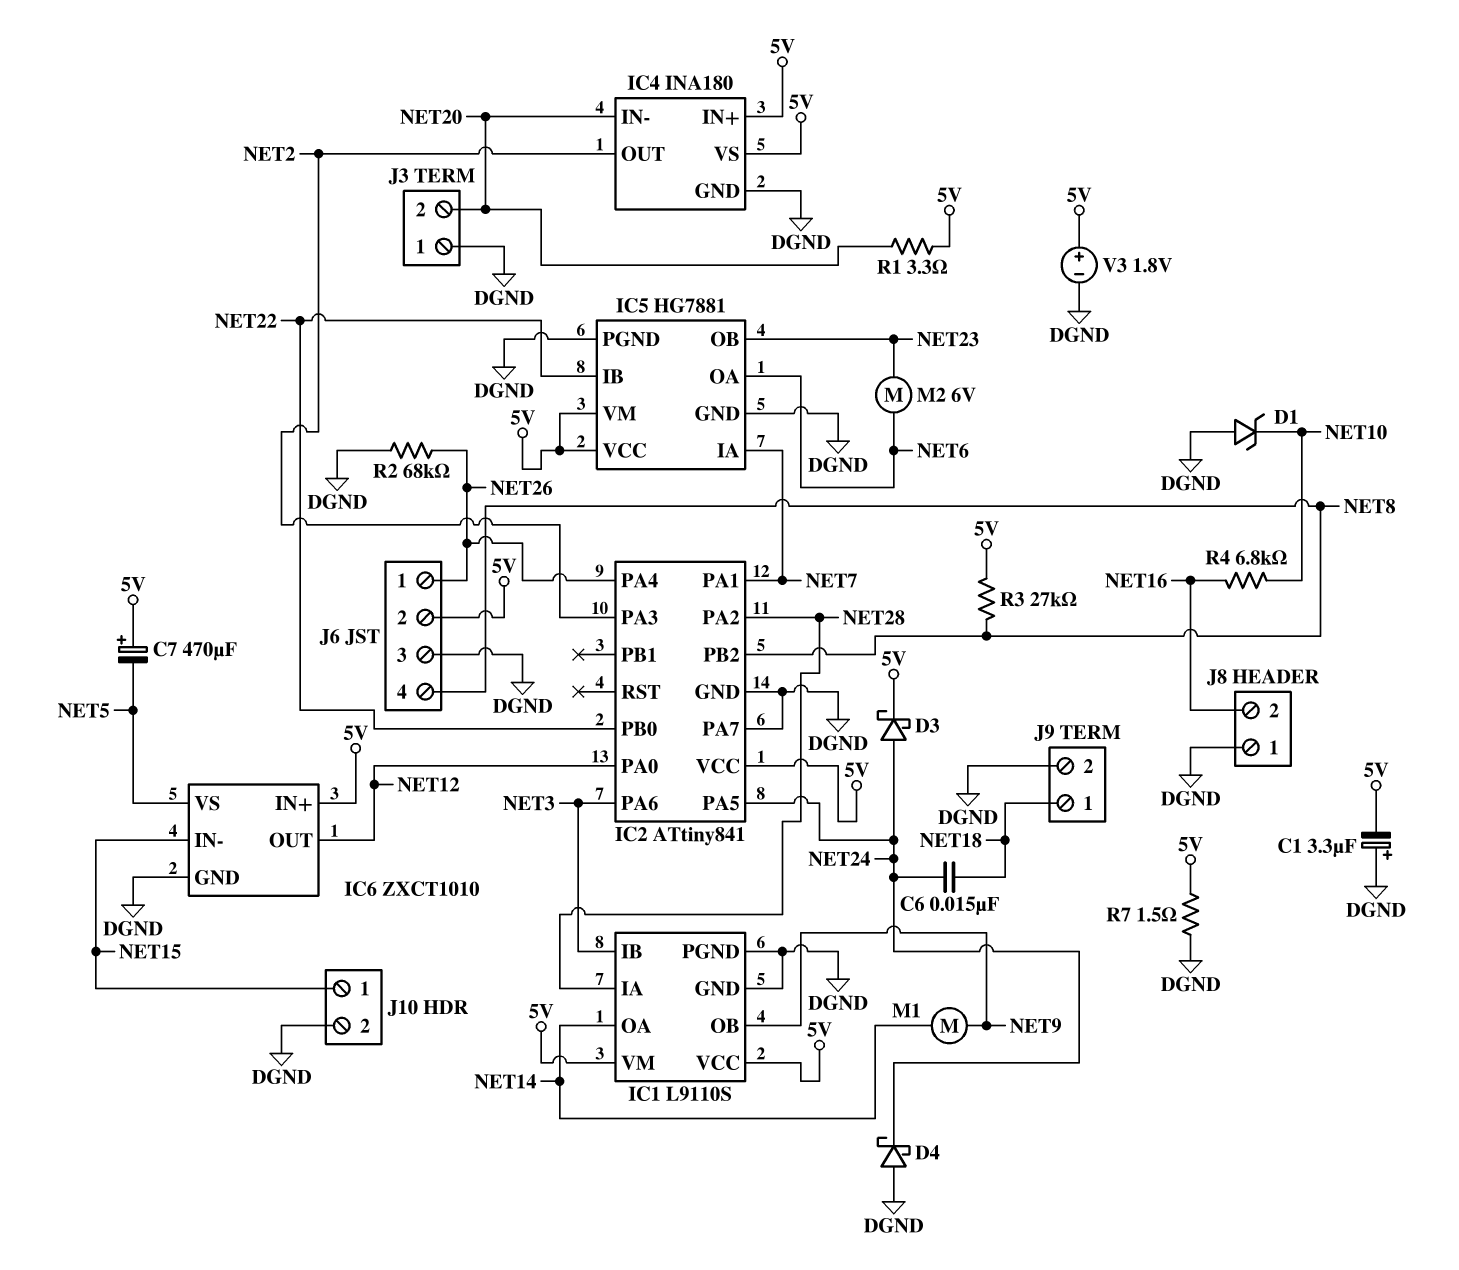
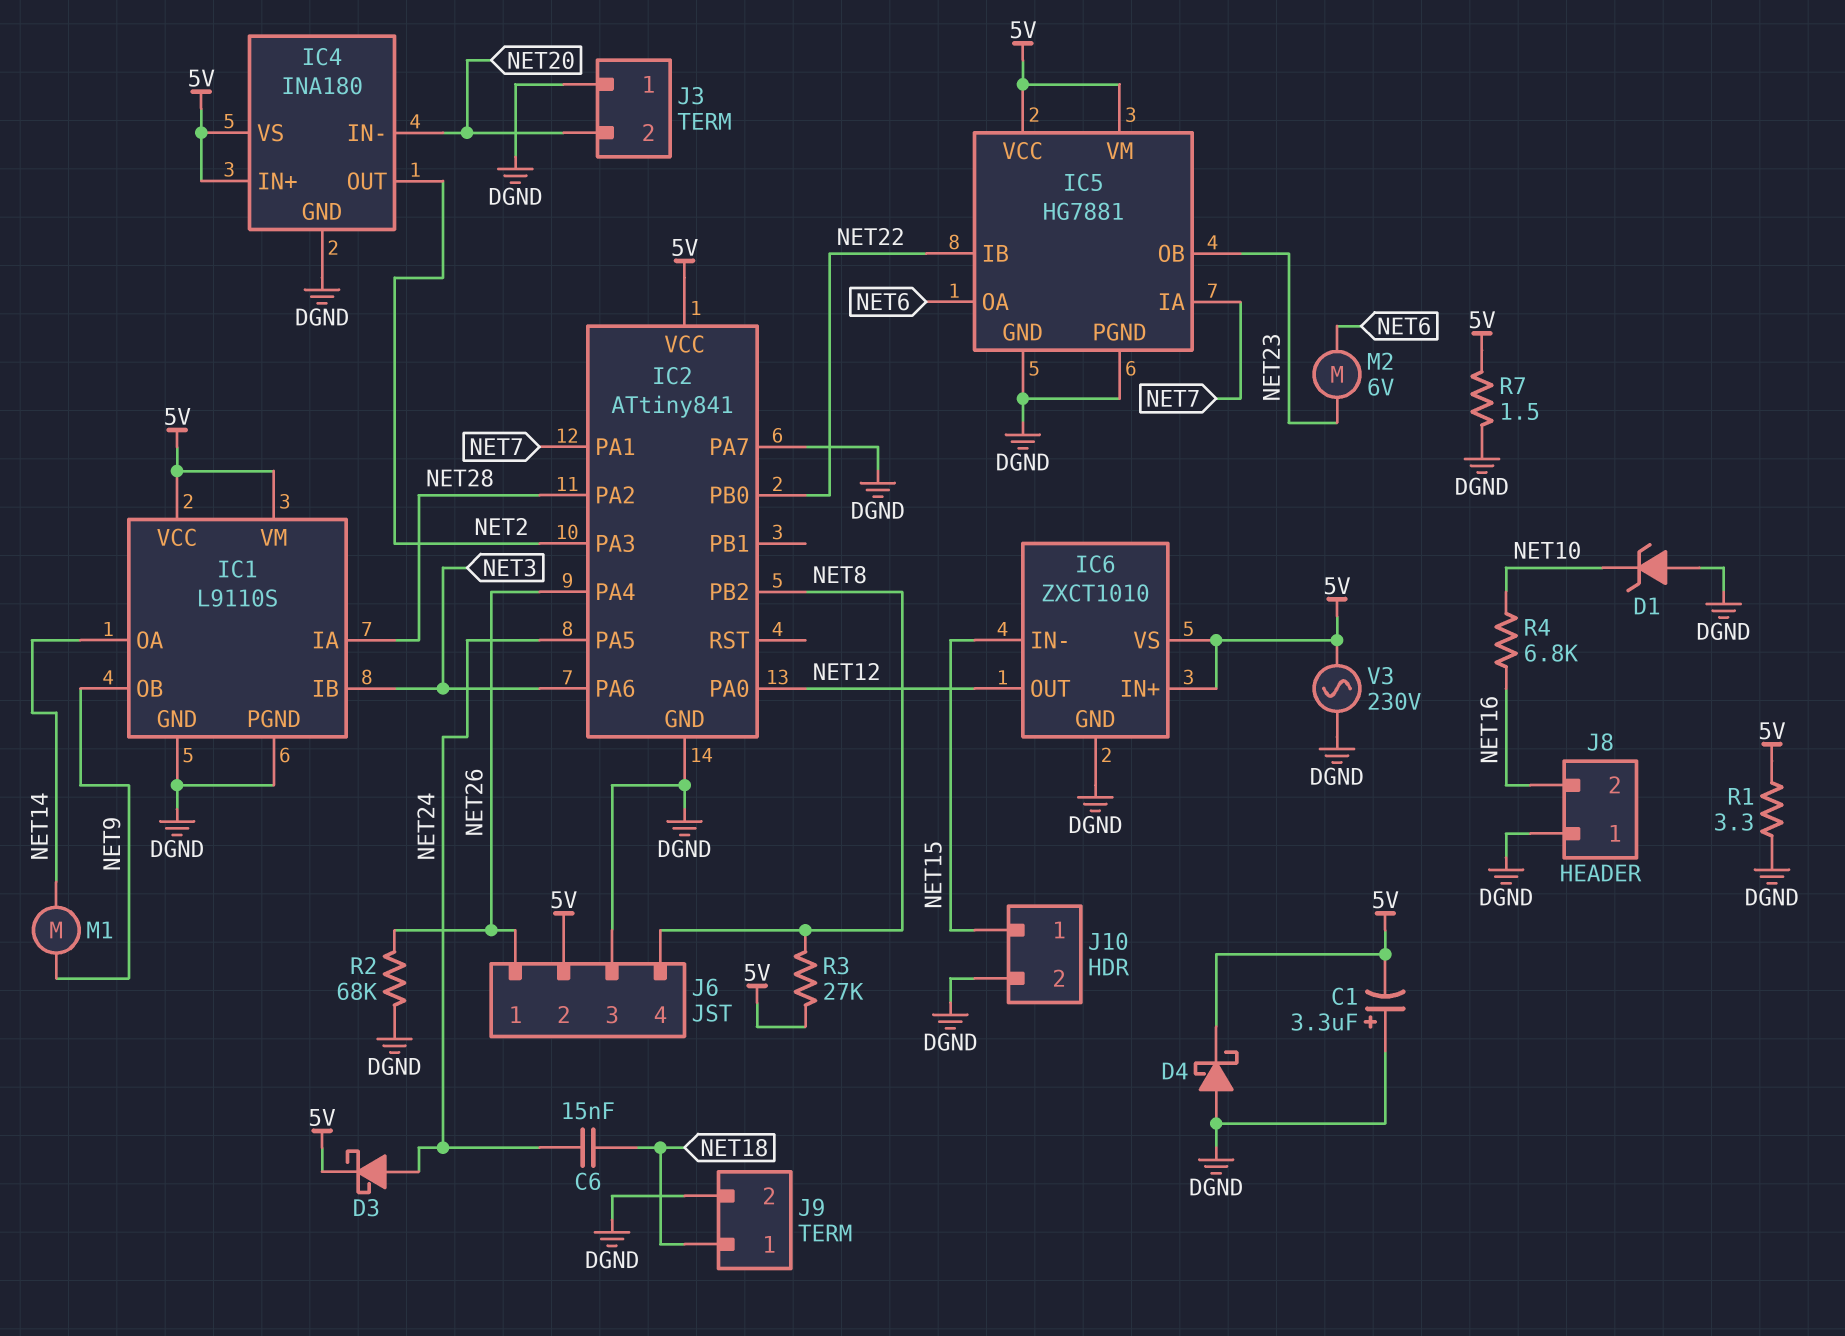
C7: 470uF (plus 5V, minus NET5) -> none
D4: schottky (A DGND, K NET24) -> schottky (A DGND, K 5V)
IC6 pin VS: NET5 -> 5V
R1: 3.3 (5V, NET20) -> 3.3 (5V, DGND)
V3: 1.8V (plus 5V, minus DGND) -> AC 230V (5V, DGND)

